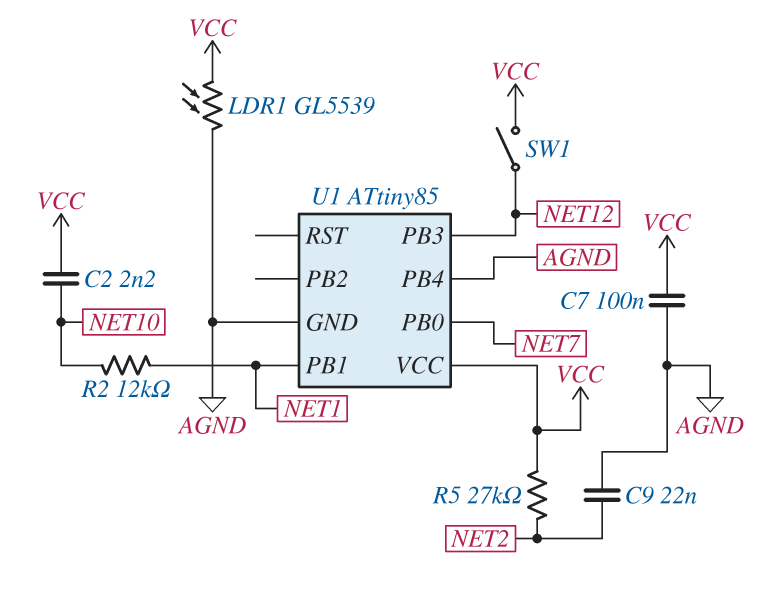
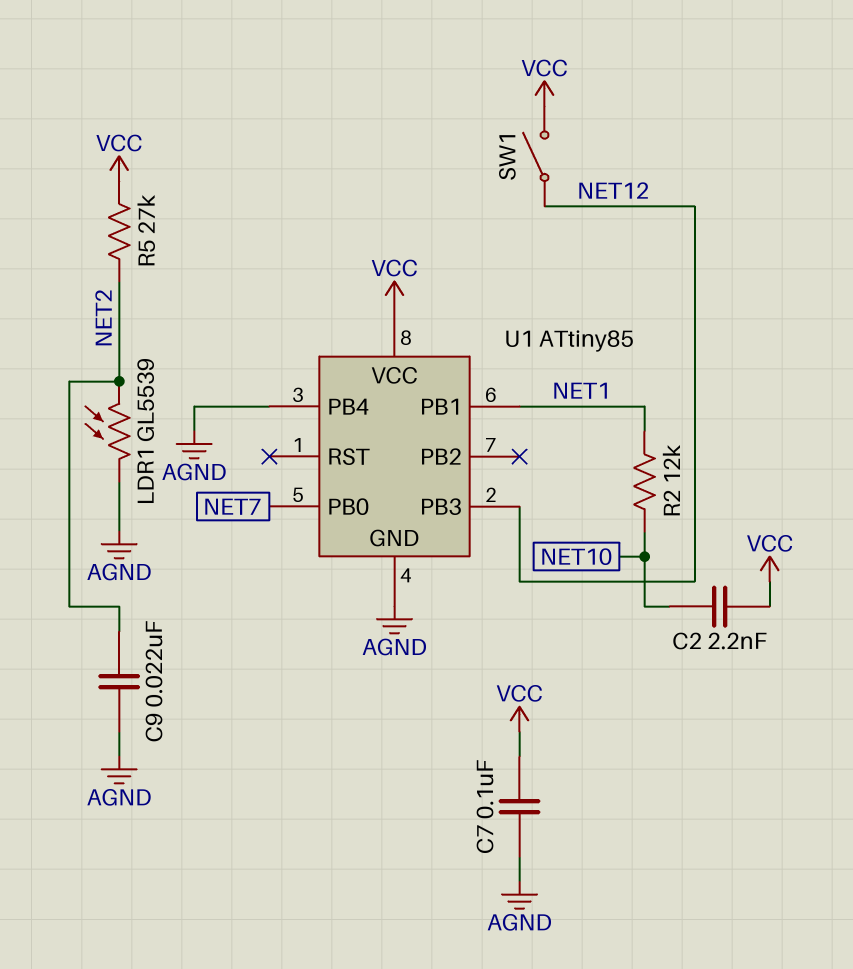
LDR1: GL5539 (AGND, VCC) -> GL5539 (AGND, NET2)

